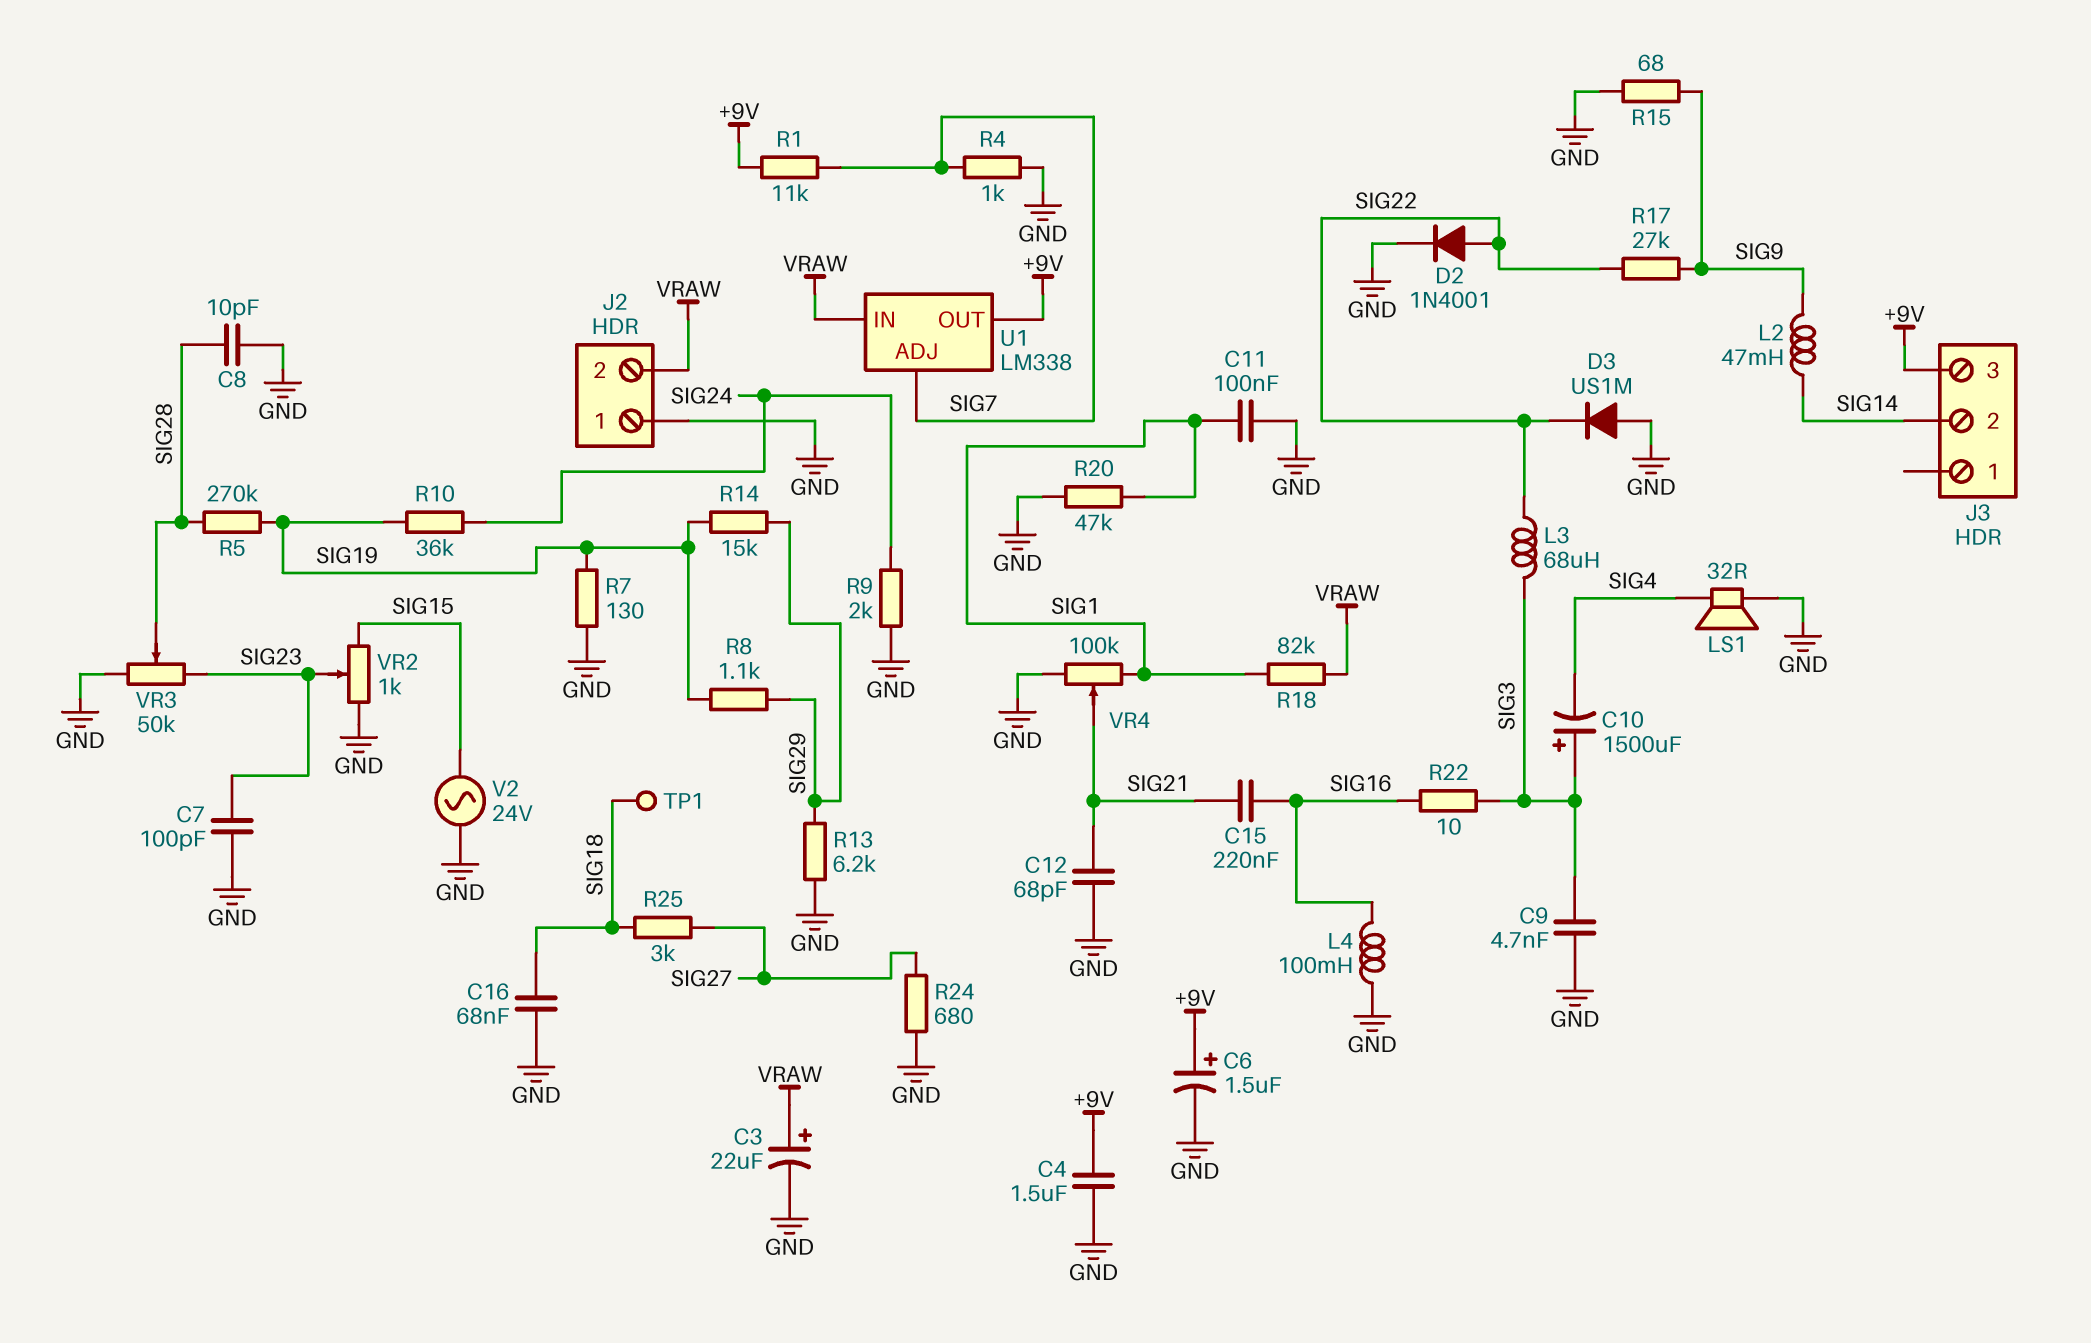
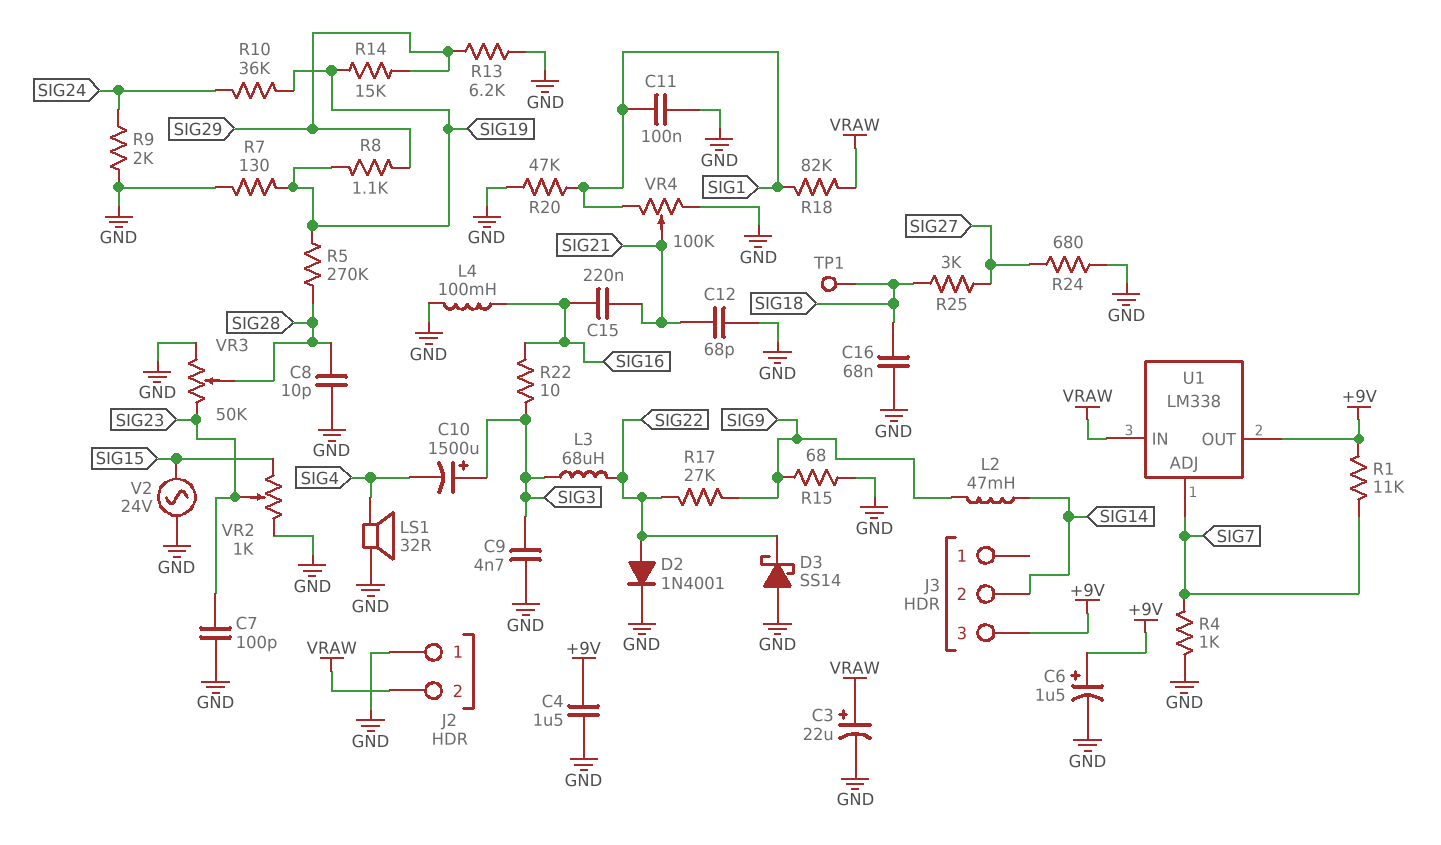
D3: diode US1M (A GND, K SIG22) -> schottky SS14 (A GND, K SIG22)

